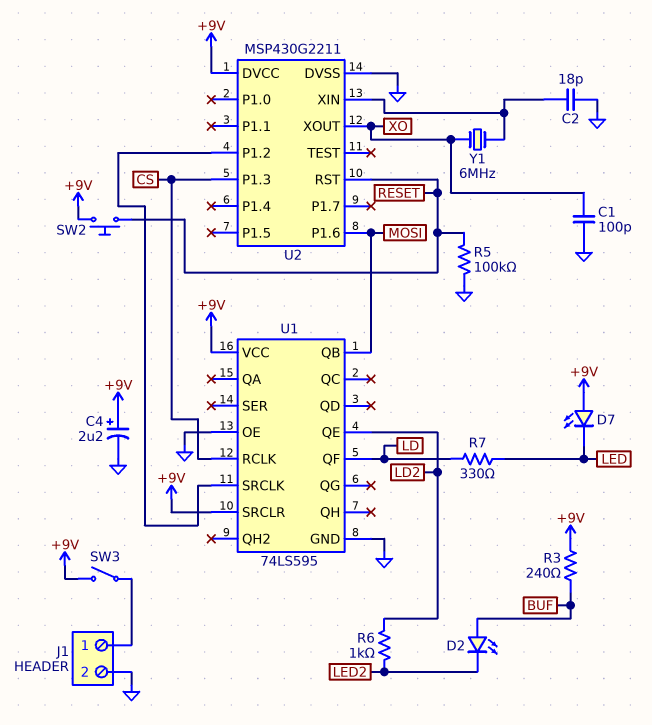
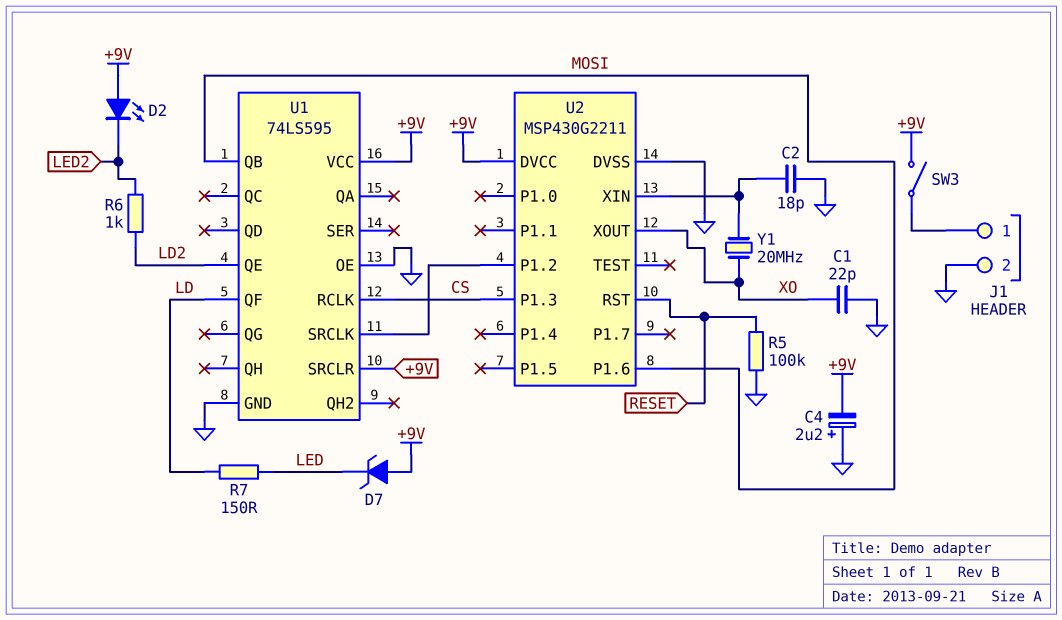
C1: 100pF (GND, XO) -> 22pF (GND, XO)
C4: 2.2uF (plus +9V, minus GND) -> 2.2uF (plus GND, minus +9V)
D2: LED (A BUF, K LED2) -> LED (A +9V, K LED2)
D7: LED (A +9V, K LED) -> zener (A +9V, K LED)
R3: 240 (+9V, BUF) -> none
R7: 330 (LD, LED) -> 150 (LD, LED)
SW2: button (+9V, RESET) -> none
Y1: 6MHz (U2/XIN, XO) -> 20MHz (U2/XIN, XO)

